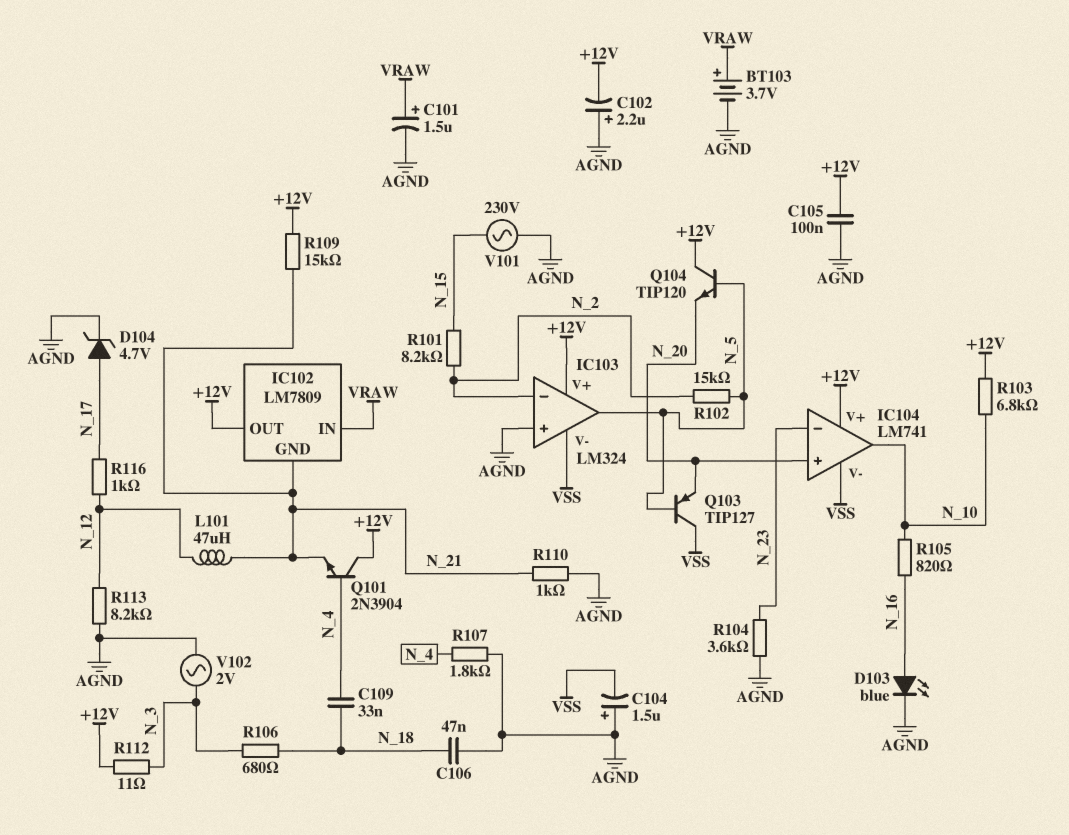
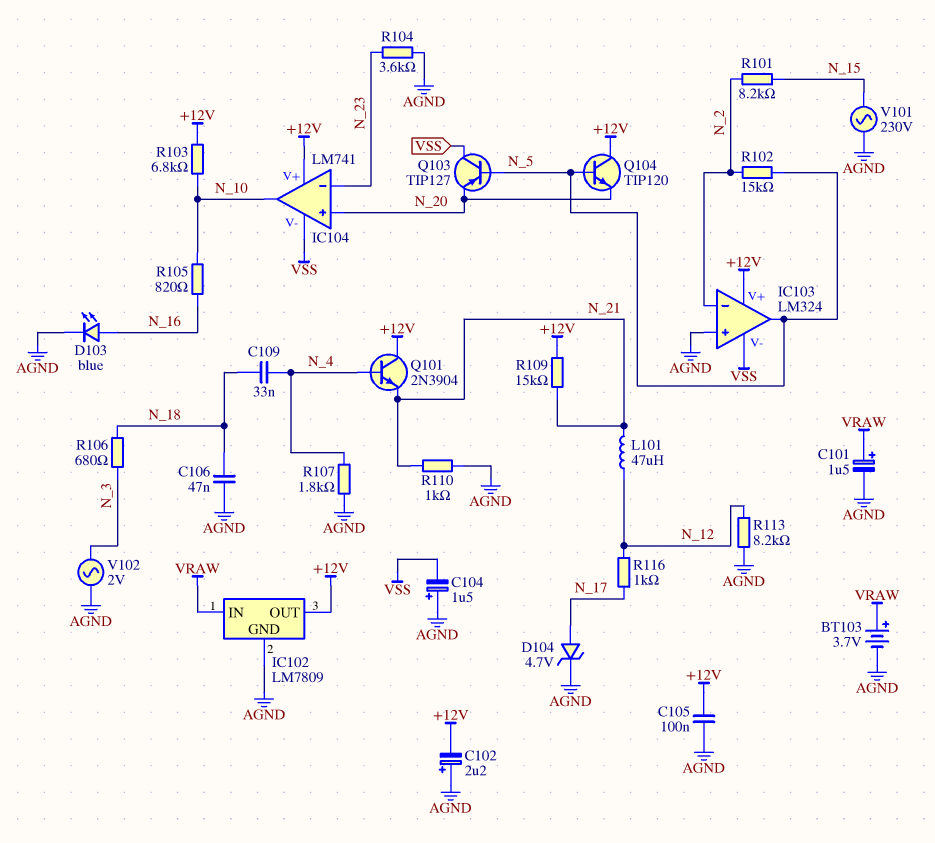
IC102 pin GND: N_21 -> AGND
R112: 11 (+12V, N_3) -> none

